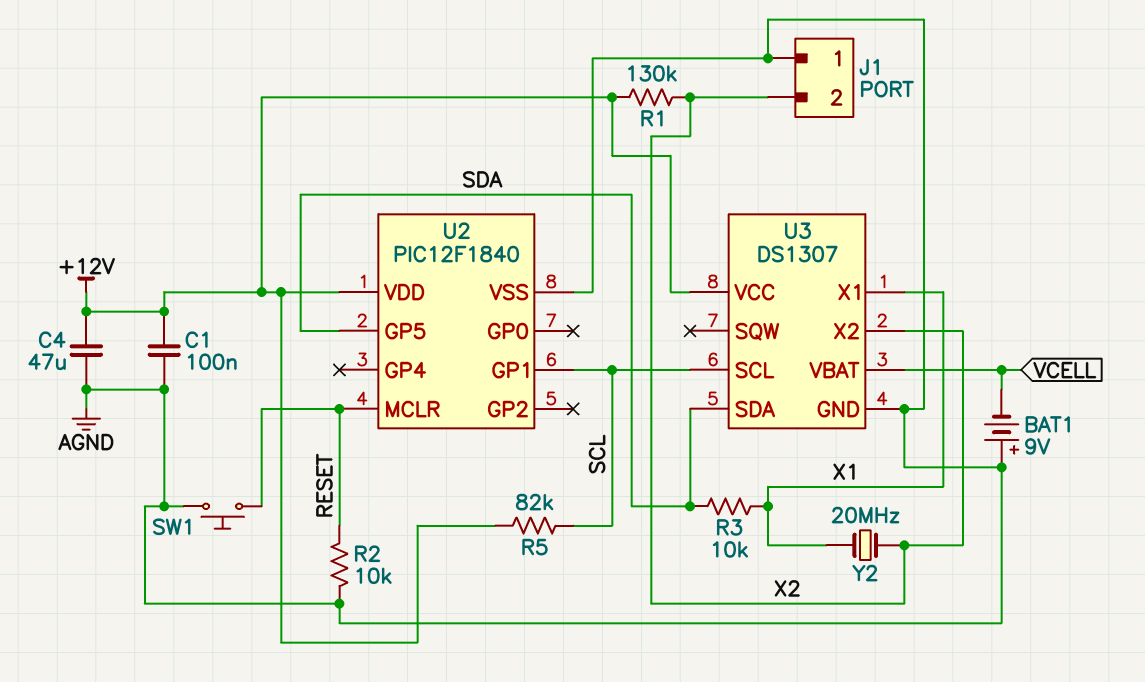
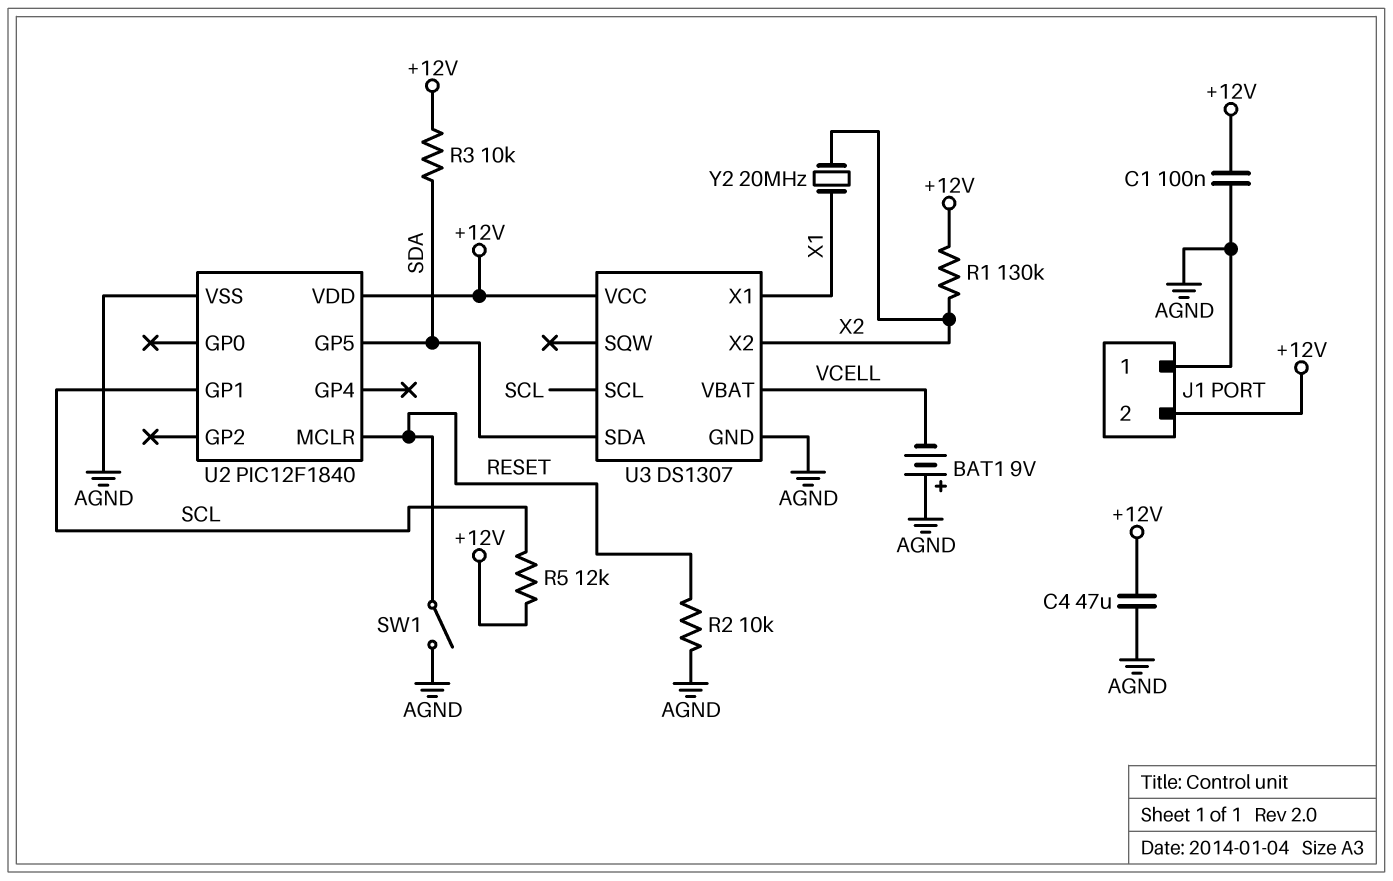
J1 pin 2: X2 -> +12V
R3: 10k (SDA, X1) -> 10k (+12V, SDA)
R5: 82k (+12V, SCL) -> 12k (+12V, SCL)
SW1: button (AGND, RESET) -> switch (AGND, RESET)

